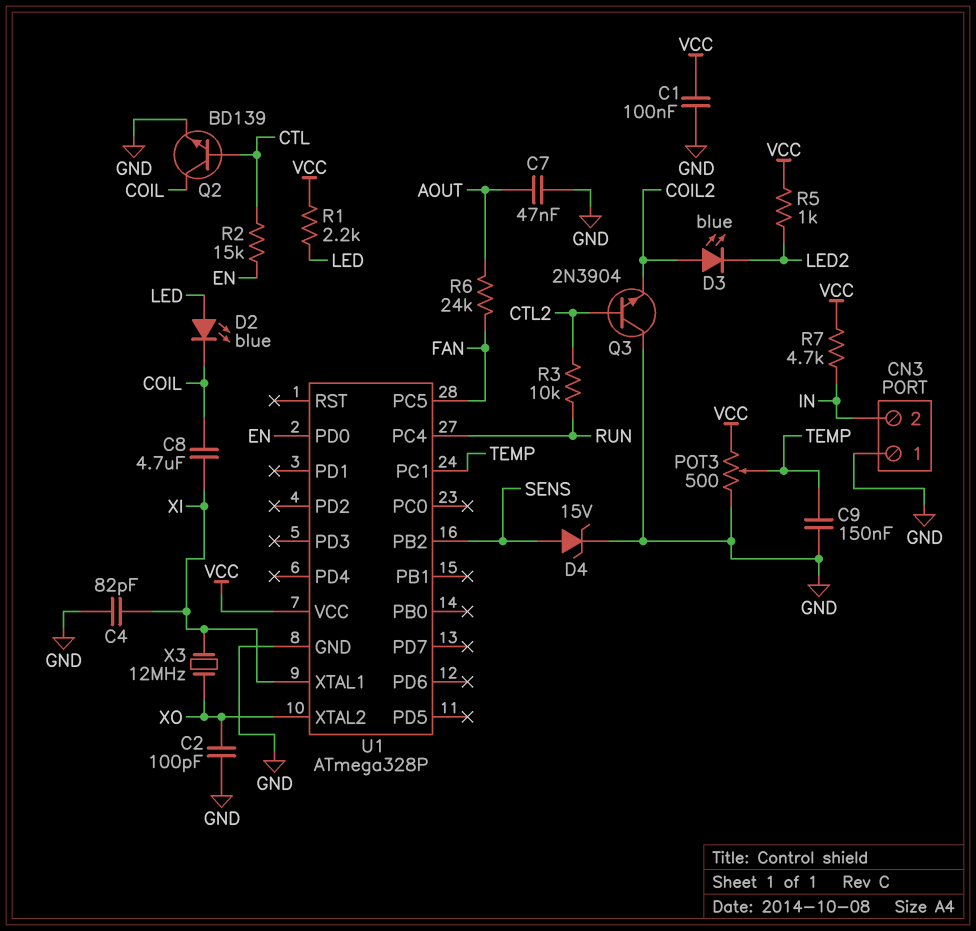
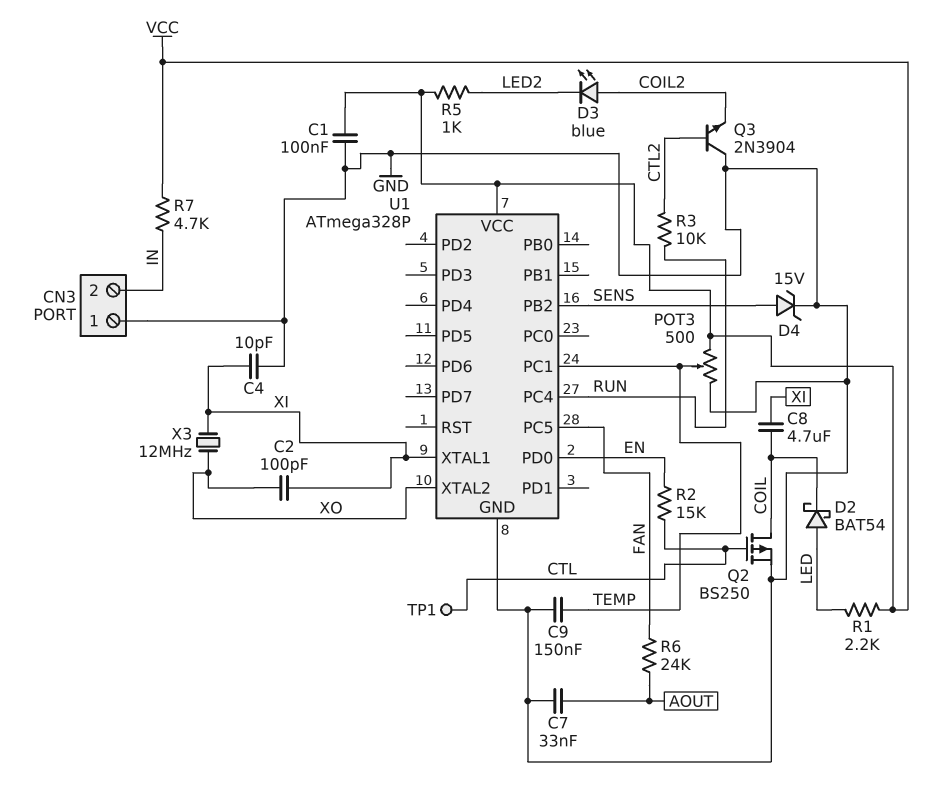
C2: 100pF (GND, XO) -> 100pF (XI, XO)
C4: 82pF (GND, XI) -> 10pF (GND, XI)
C7: 47nF (AOUT, GND) -> 33nF (AOUT, GND)
D2: LED blue (A LED, K COIL) -> schottky BAT54 (A LED, K COIL)
Q2: NPN BD139 (B CTL, C COIL, E GND) -> PMOS BS250 (G CTL, D COIL, S GND)
TP1: none -> test point (CTL)

